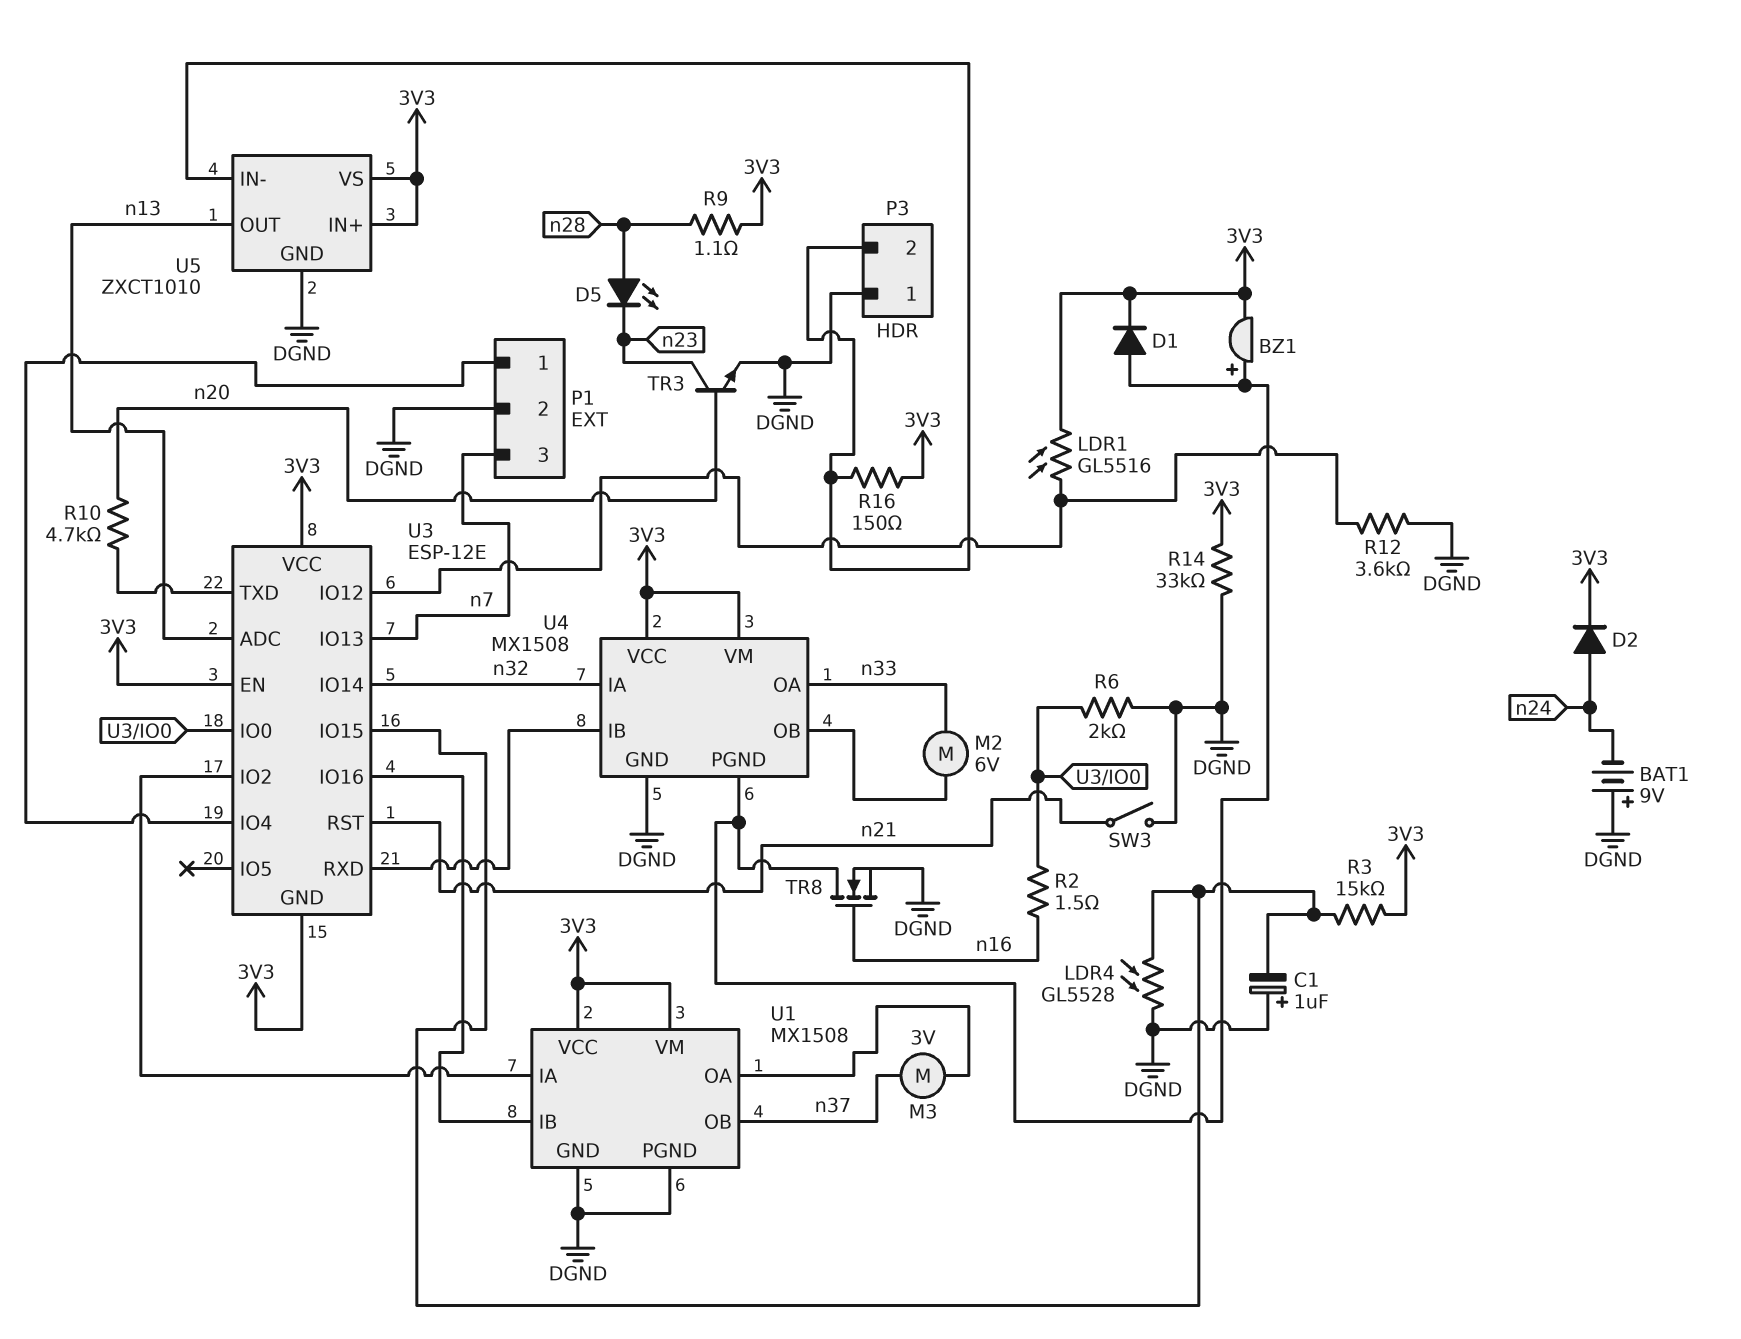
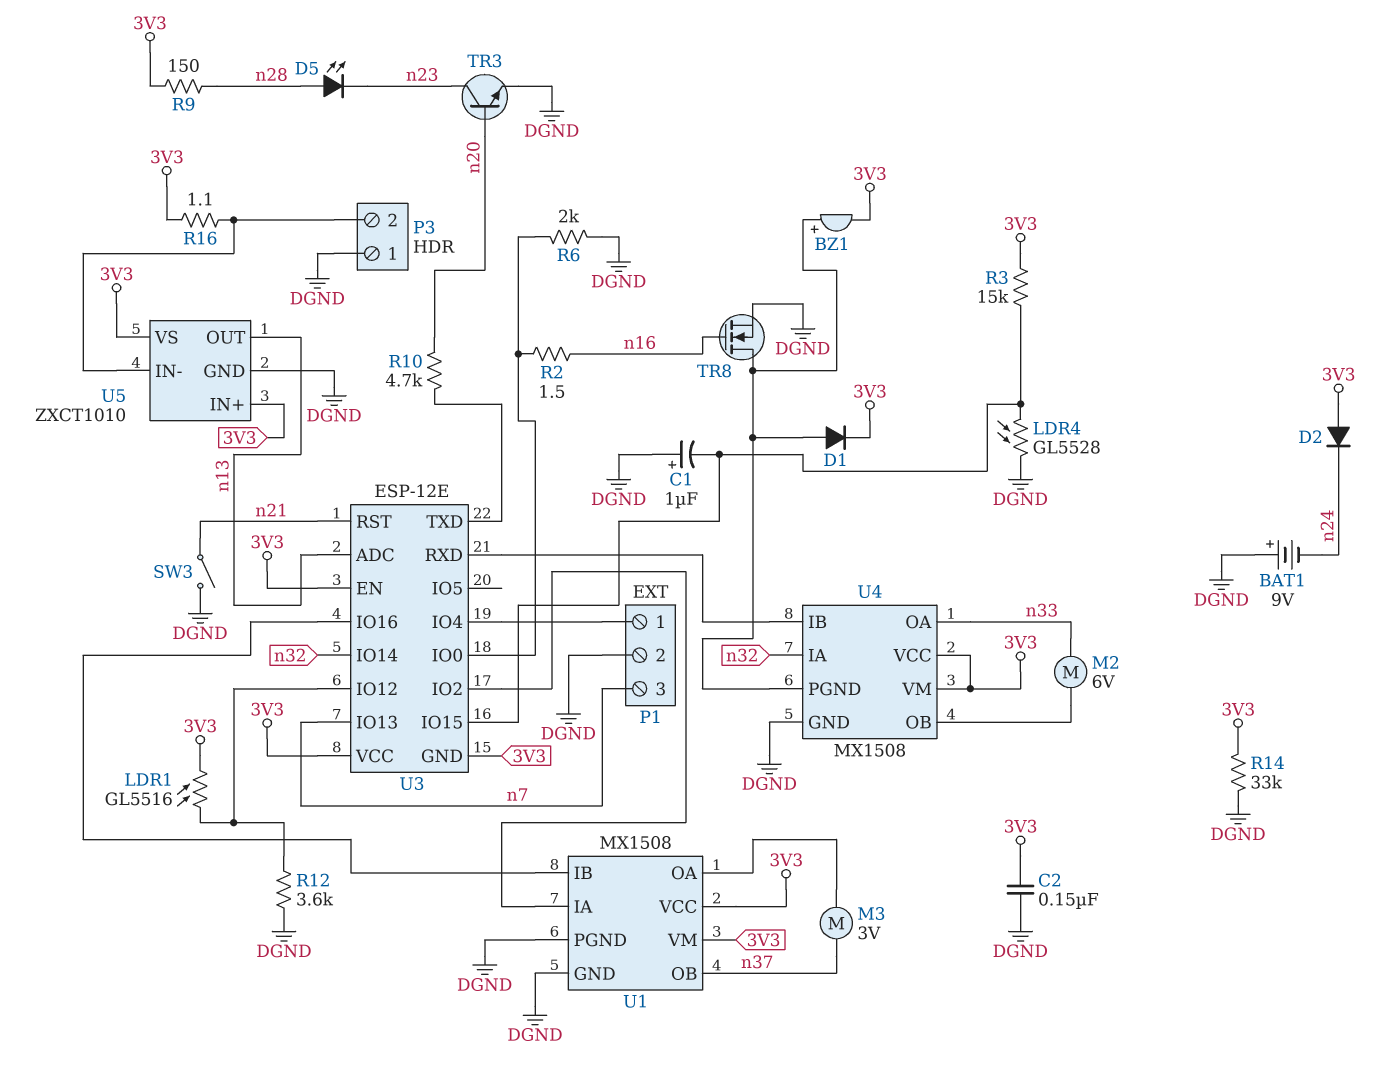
C2: none -> 150nF (3V3, DGND)
D2: diode (A n24, K 3V3) -> diode (A 3V3, K n24)
R9: 1.1 (3V3, n28) -> 150 (3V3, n28)
R16: 150 (3V3, P3/2) -> 1.1 (3V3, P3/2)

